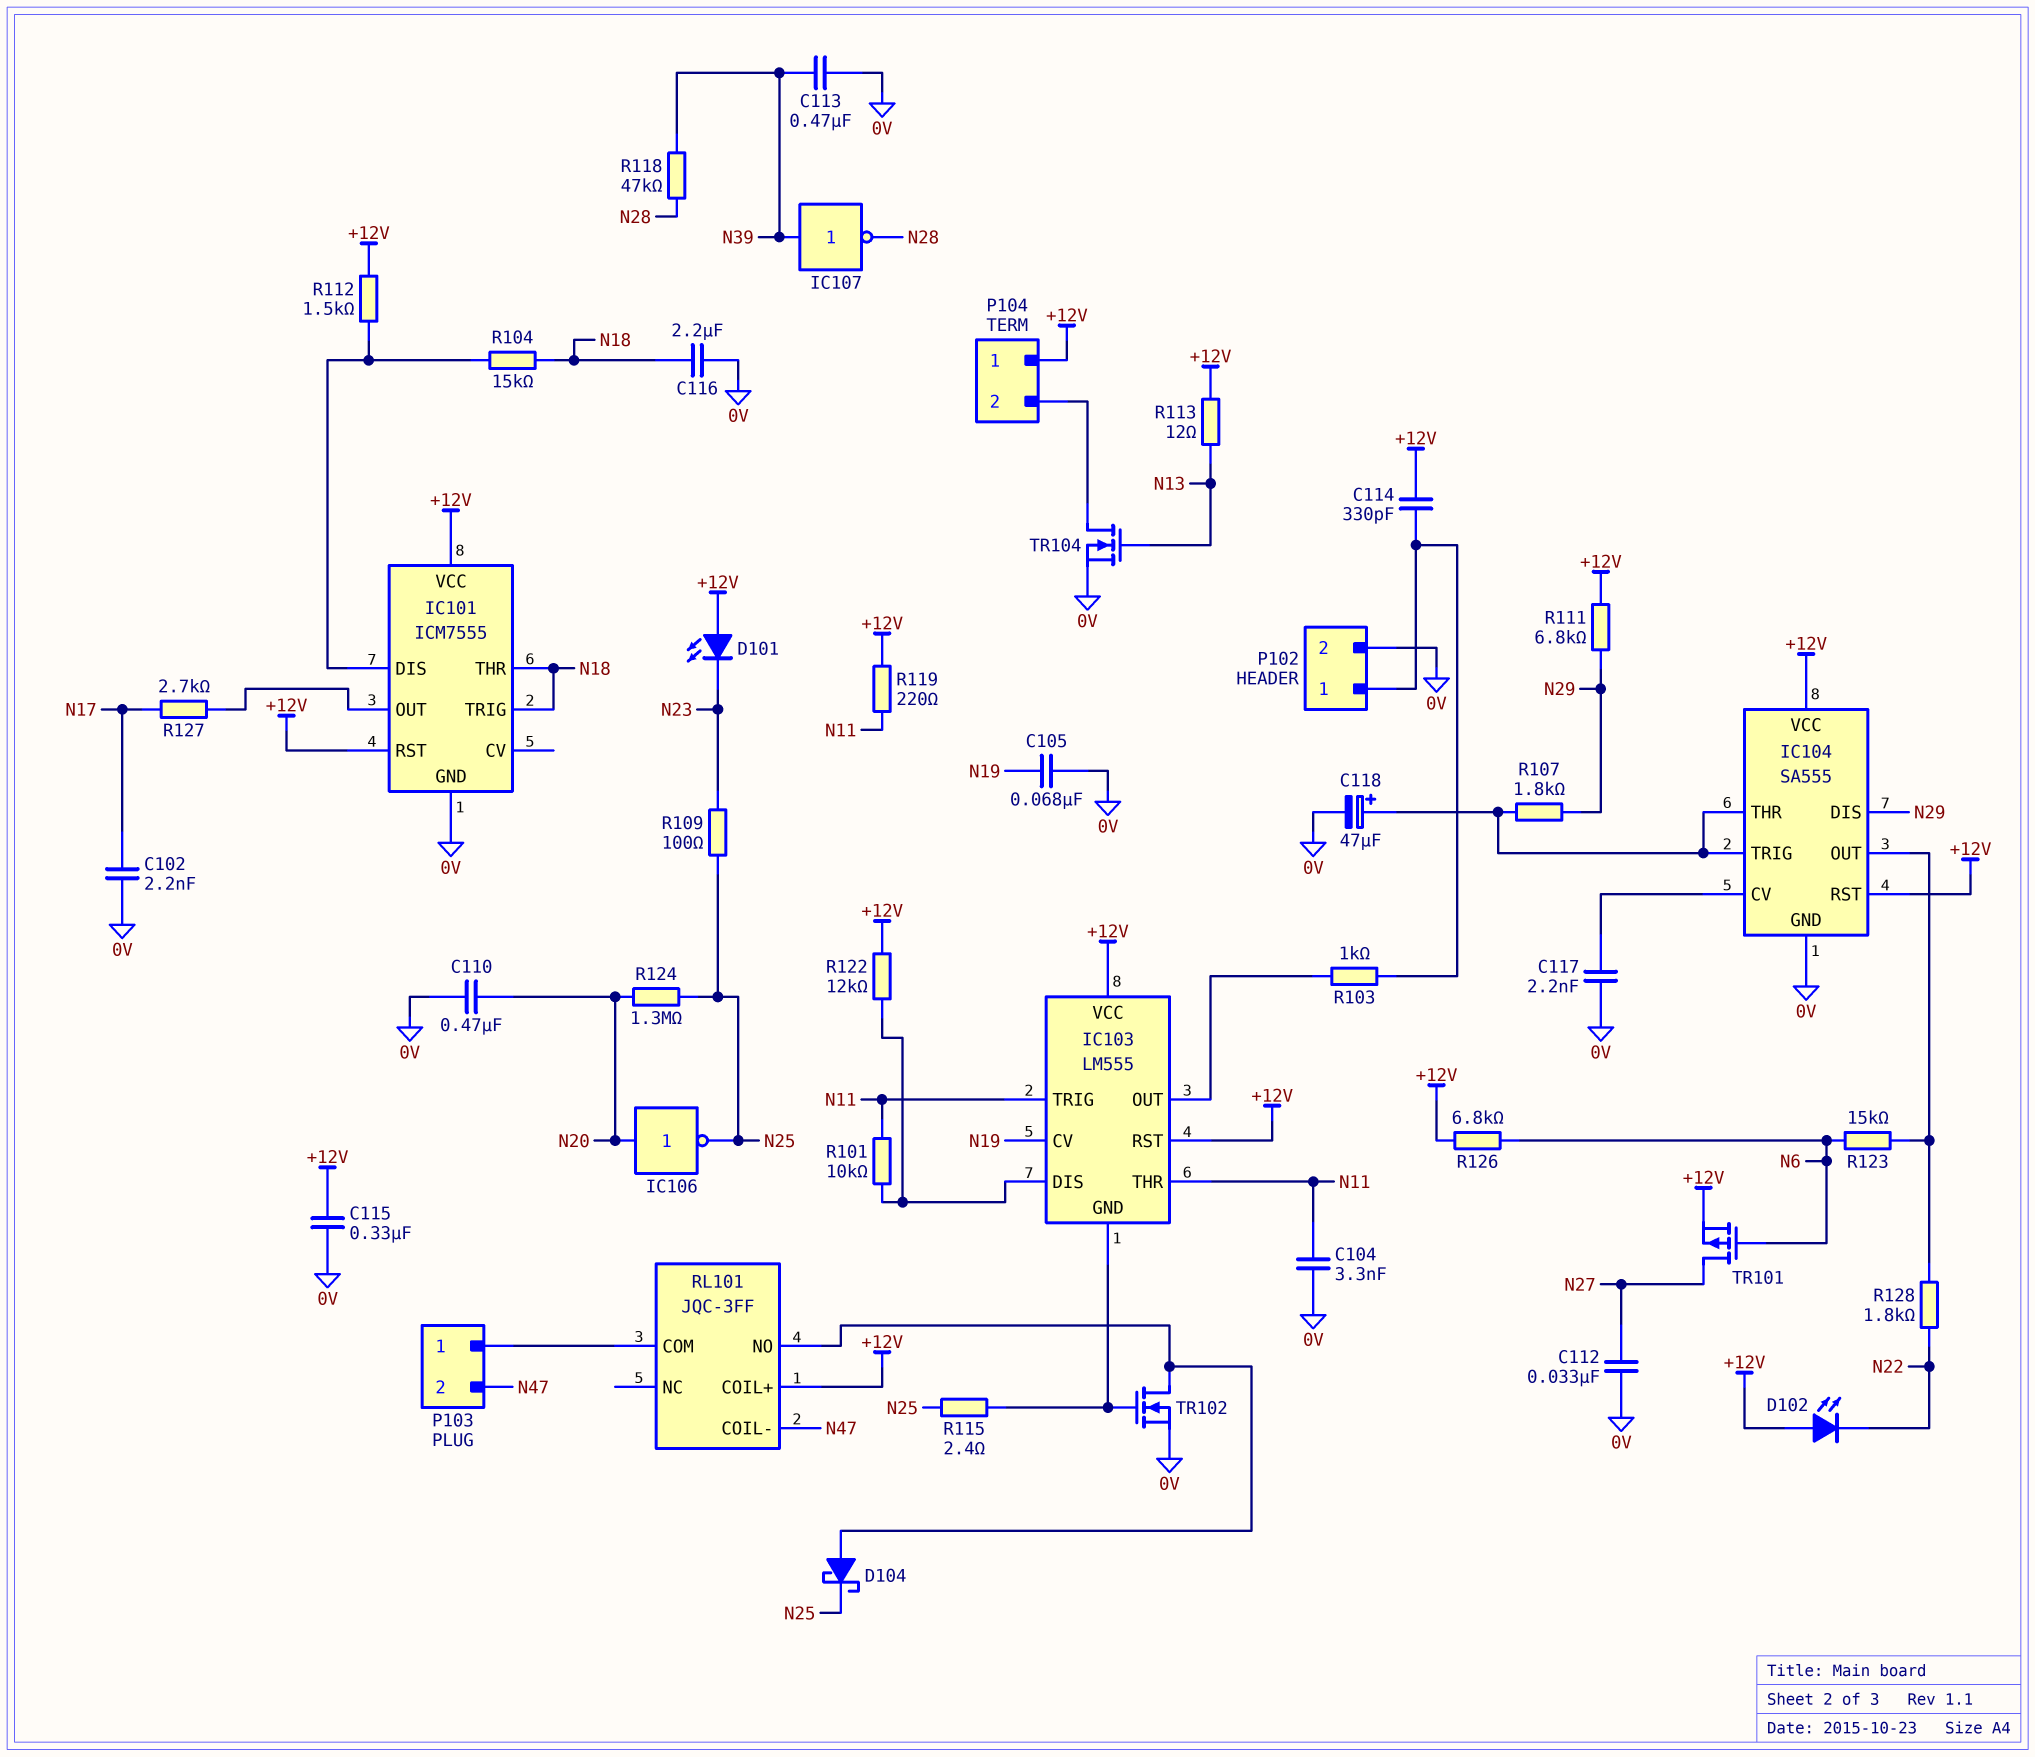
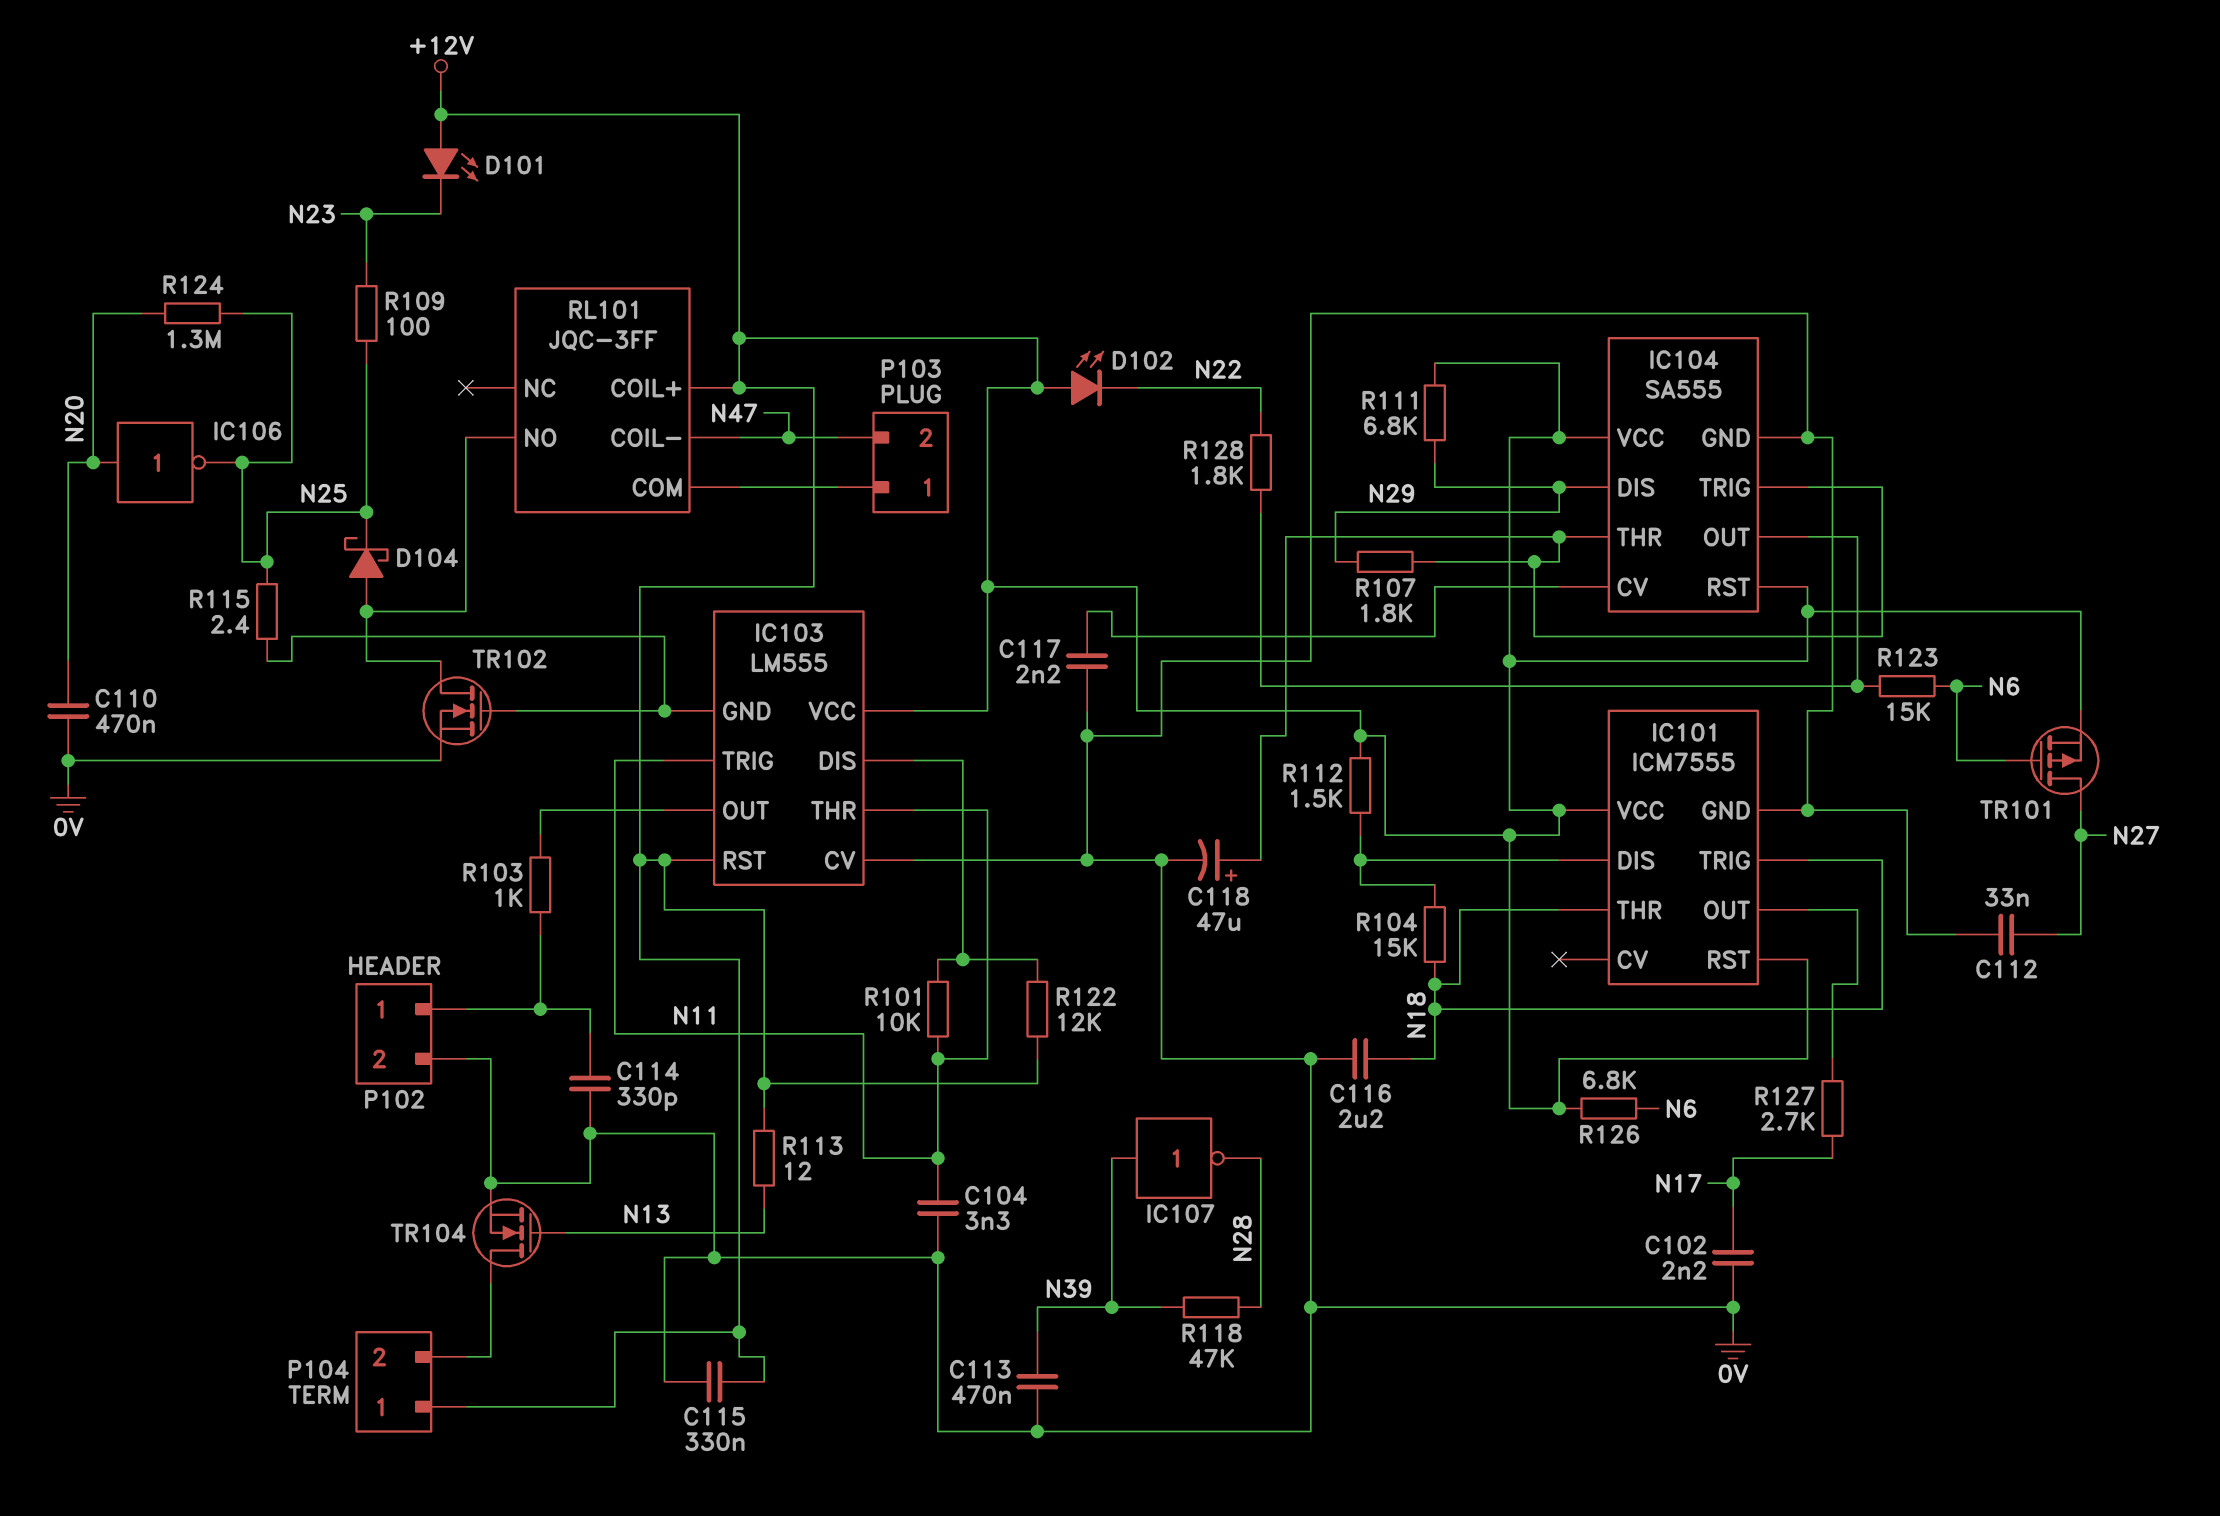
C105: 68nF (0V, N19) -> none
C114: 330pF (+12V, P102/1) -> 330pF (0V, P102/1)
IC103 pin CV: N19 -> 0V
R119: 220 (+12V, N11) -> none

